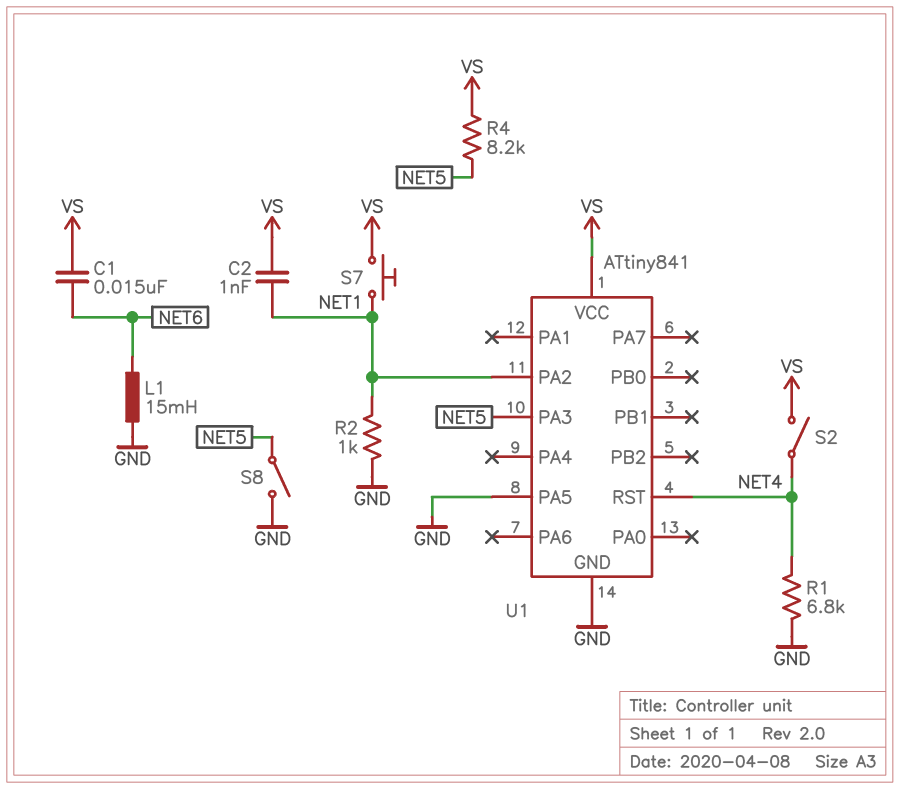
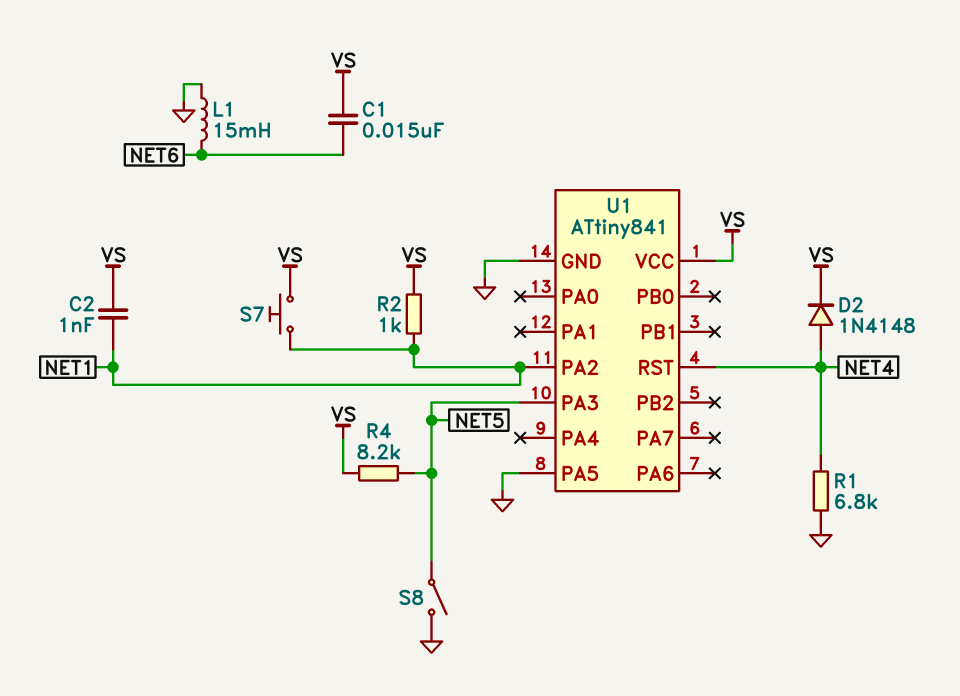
D2: none -> diode 1N4148 (A NET4, K VS)
R2: 1k (GND, NET1) -> 1k (NET1, VS)
S2: switch (NET4, VS) -> none

